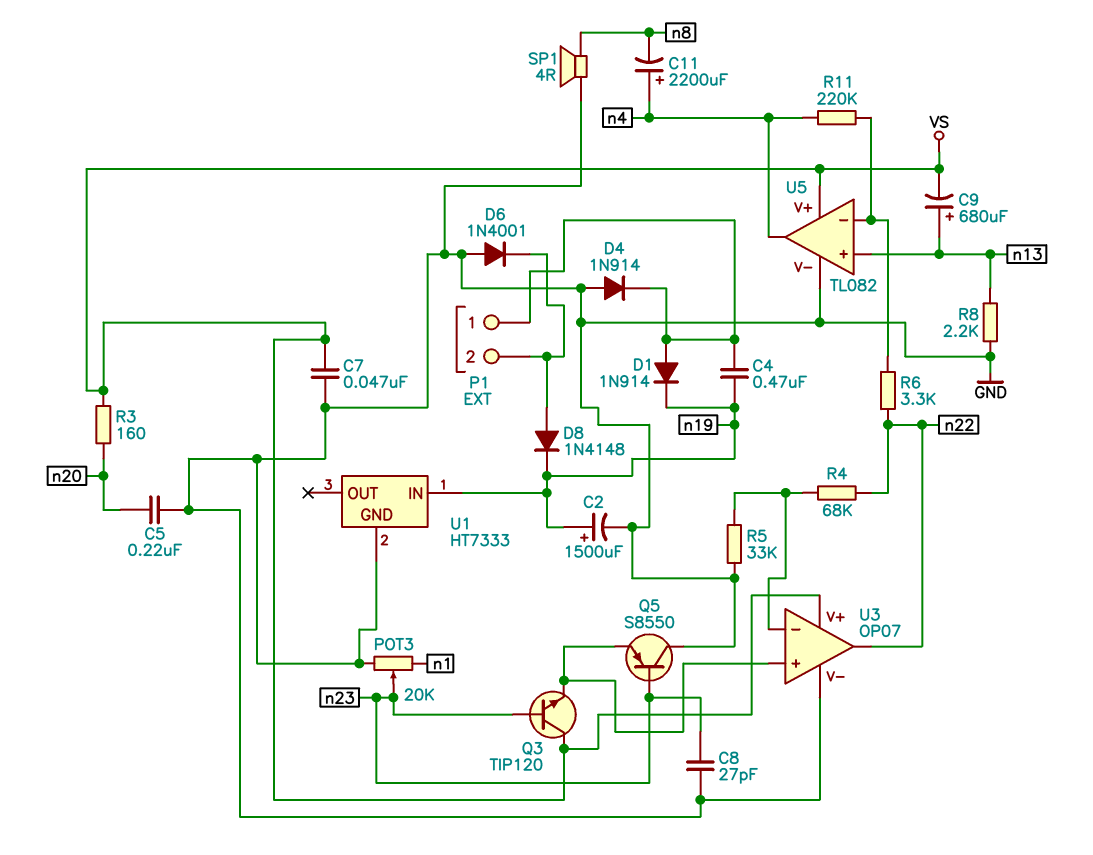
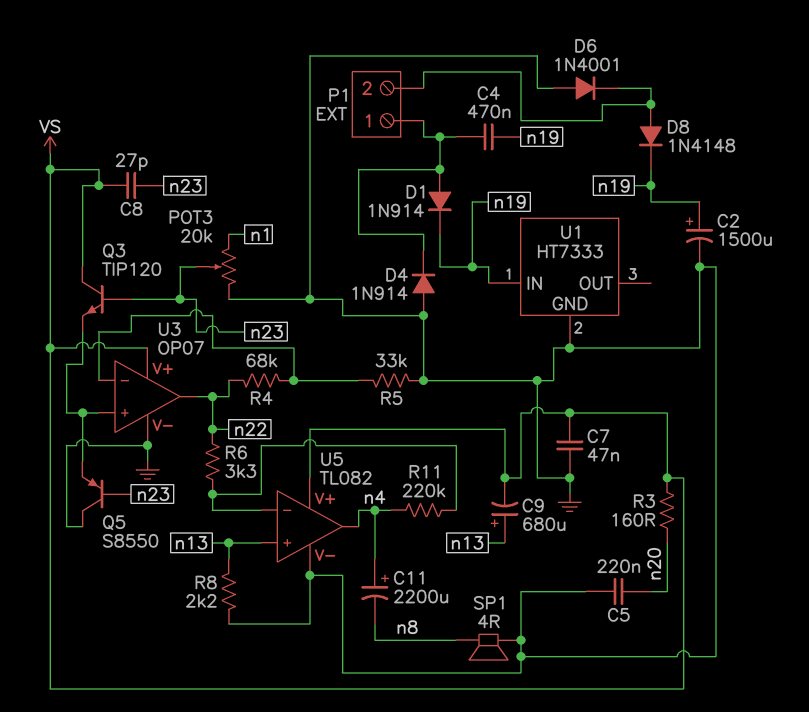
C8: 27pF (GND, n23) -> 27pF (VS, n23)

